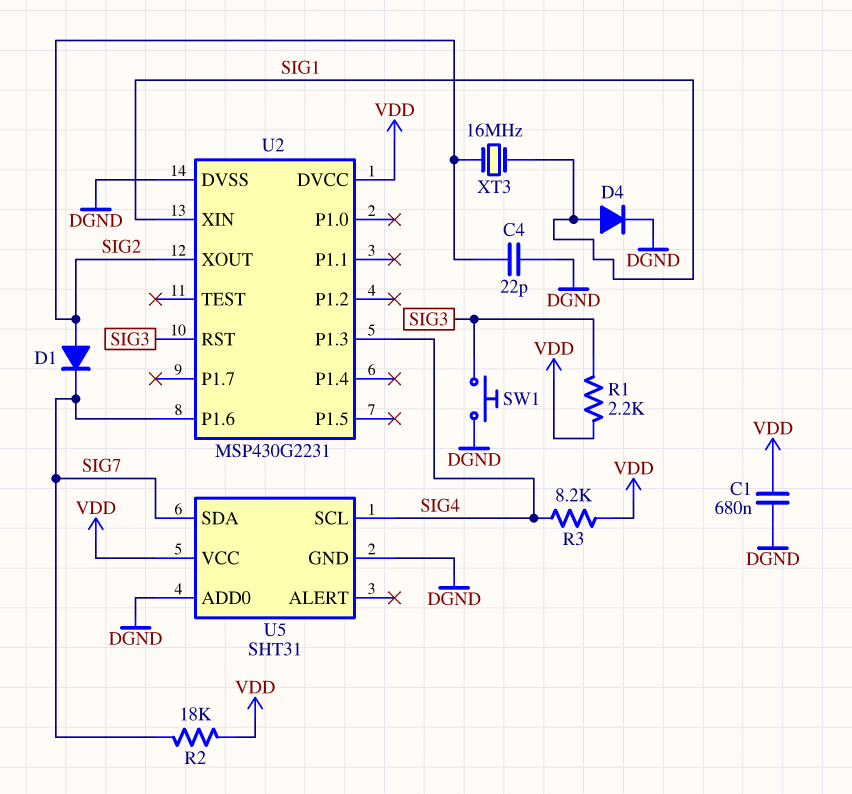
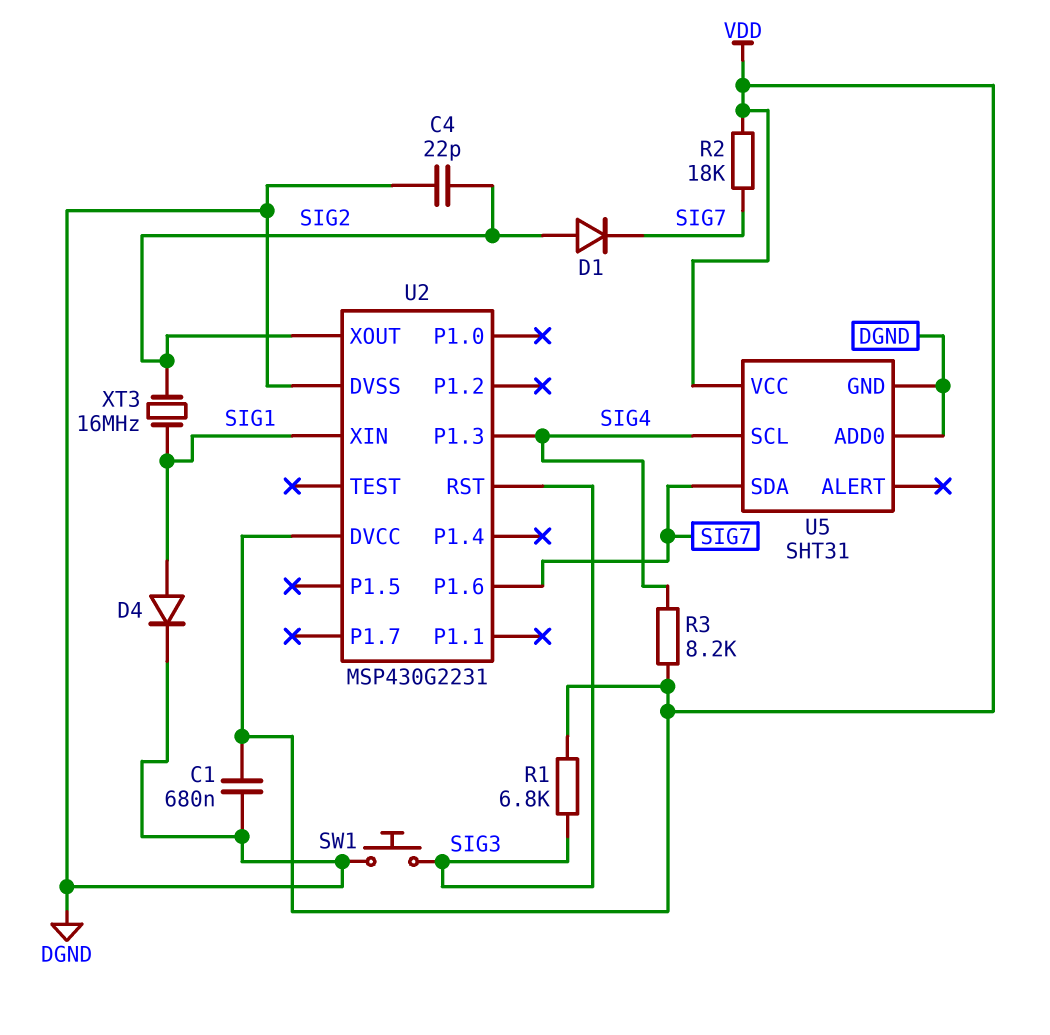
R1: 2.2k (SIG3, VDD) -> 6.8k (SIG3, VDD)

